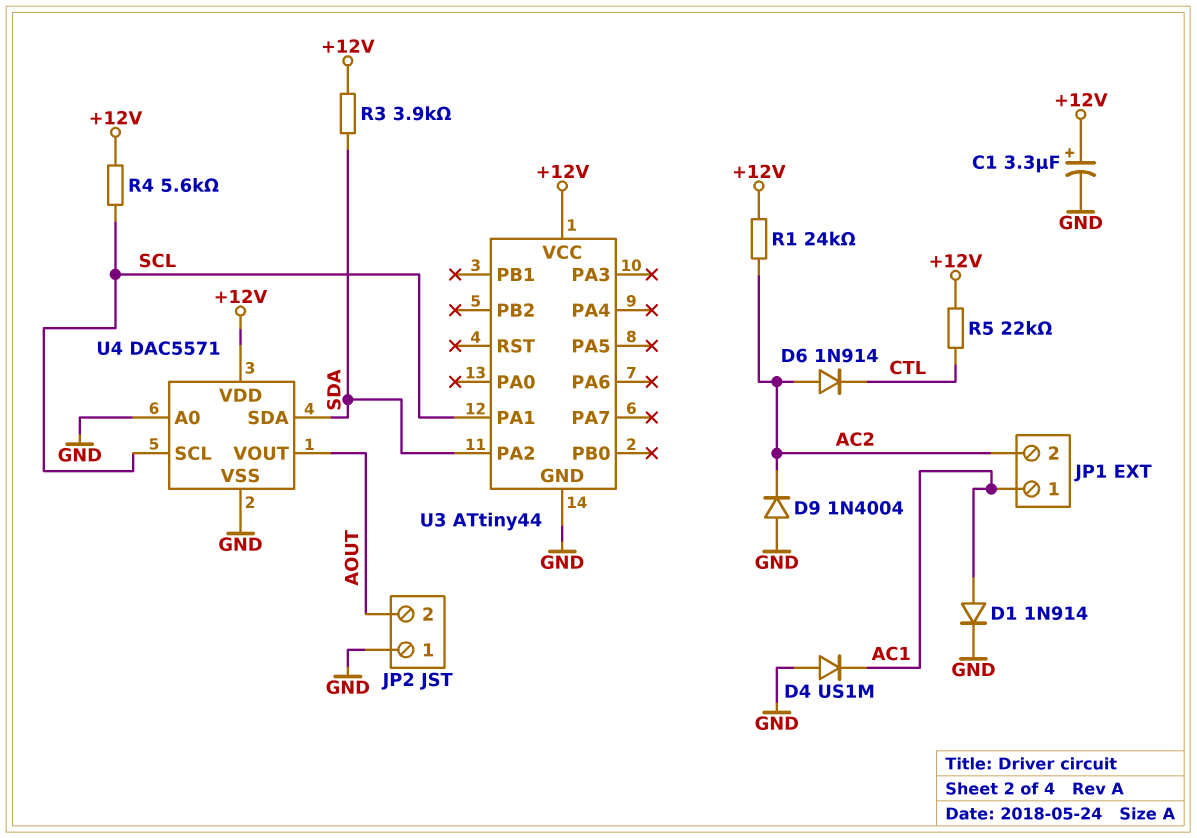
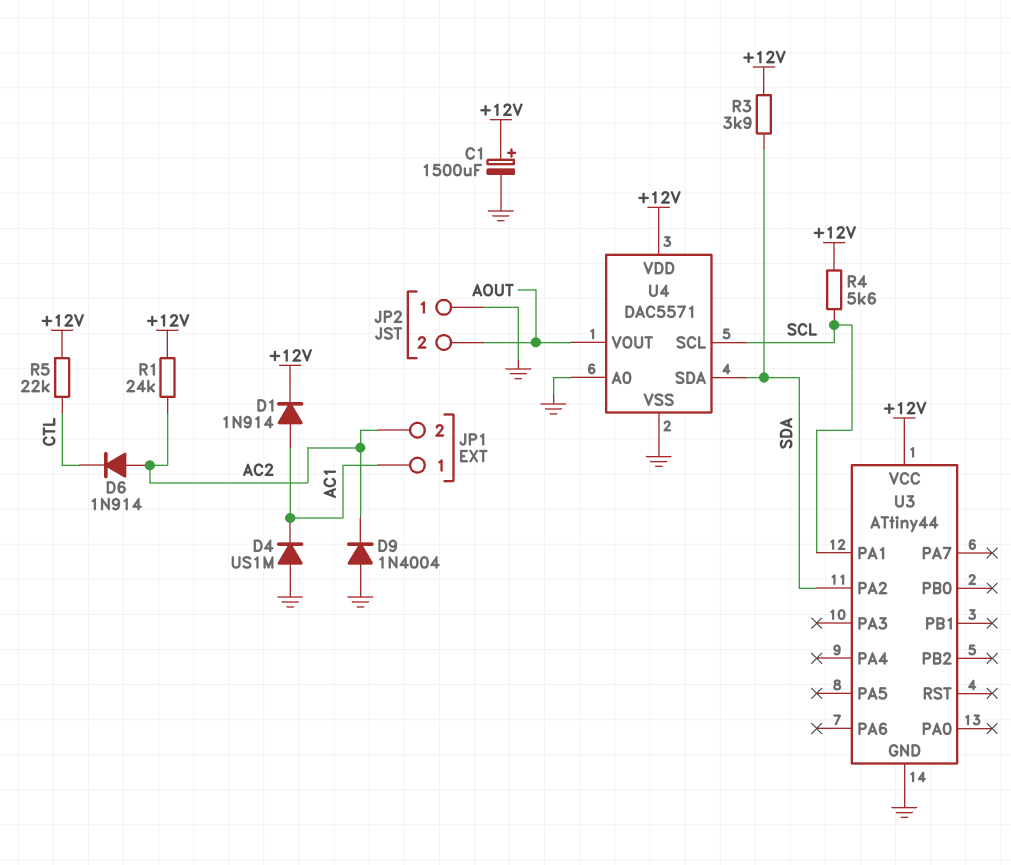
C1: 3.3uF (plus +12V, minus GND) -> 1500uF (plus +12V, minus GND)
D1: diode 1N914 (A AC1, K GND) -> diode 1N914 (A AC1, K +12V)

